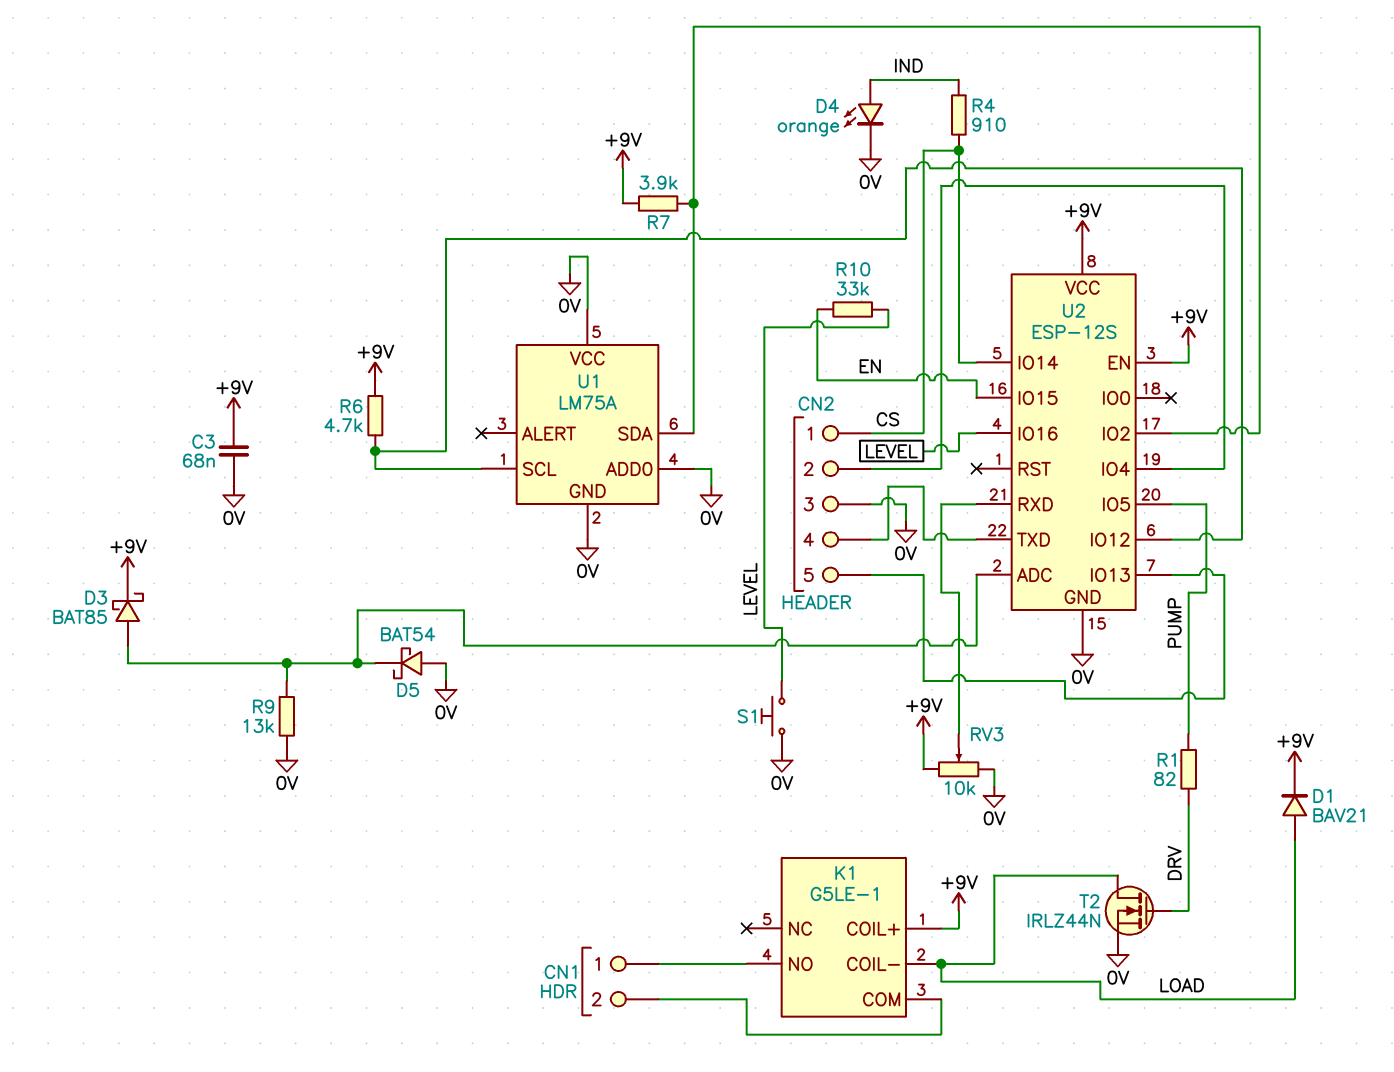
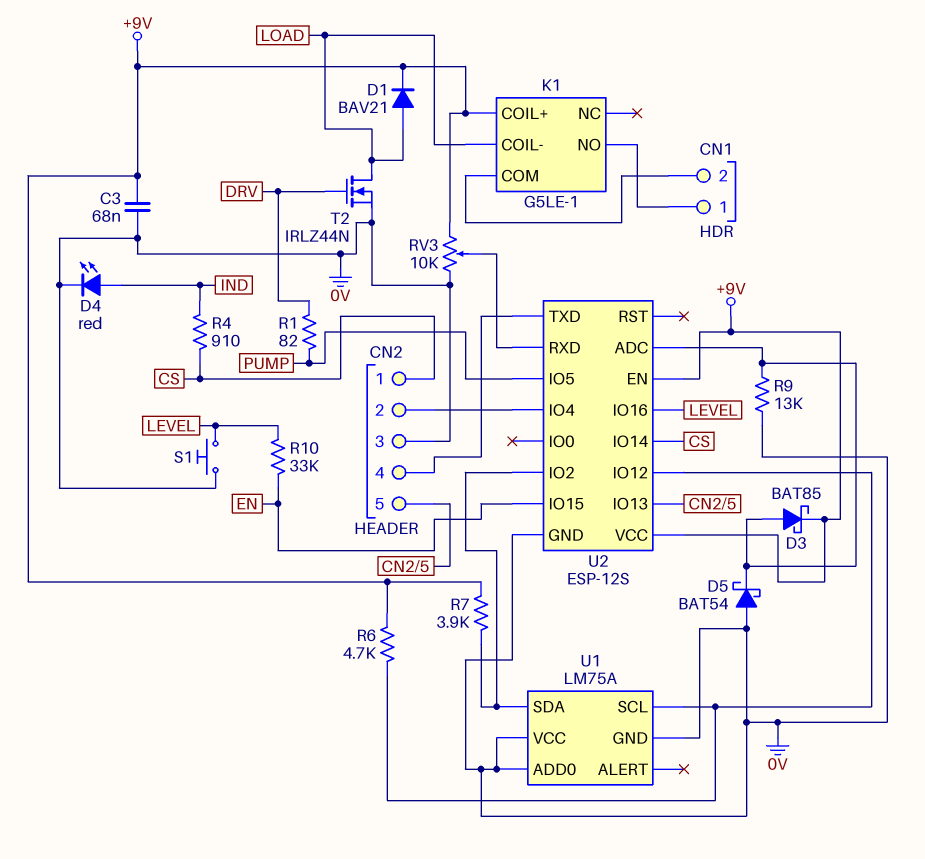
D4: LED orange (A IND, K 0V) -> LED red (A IND, K 0V)

